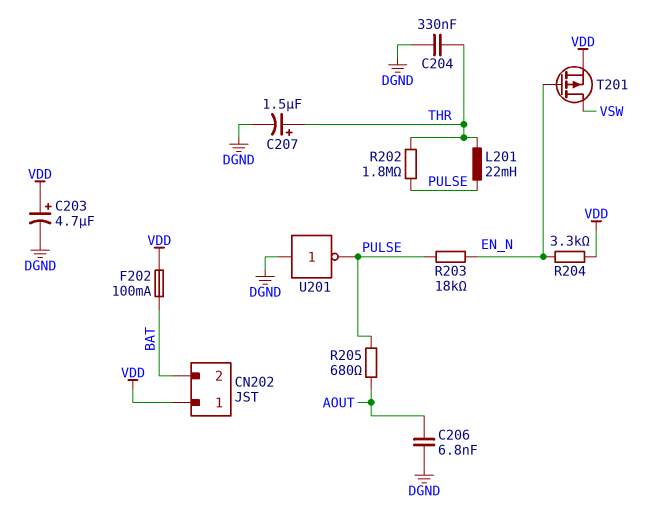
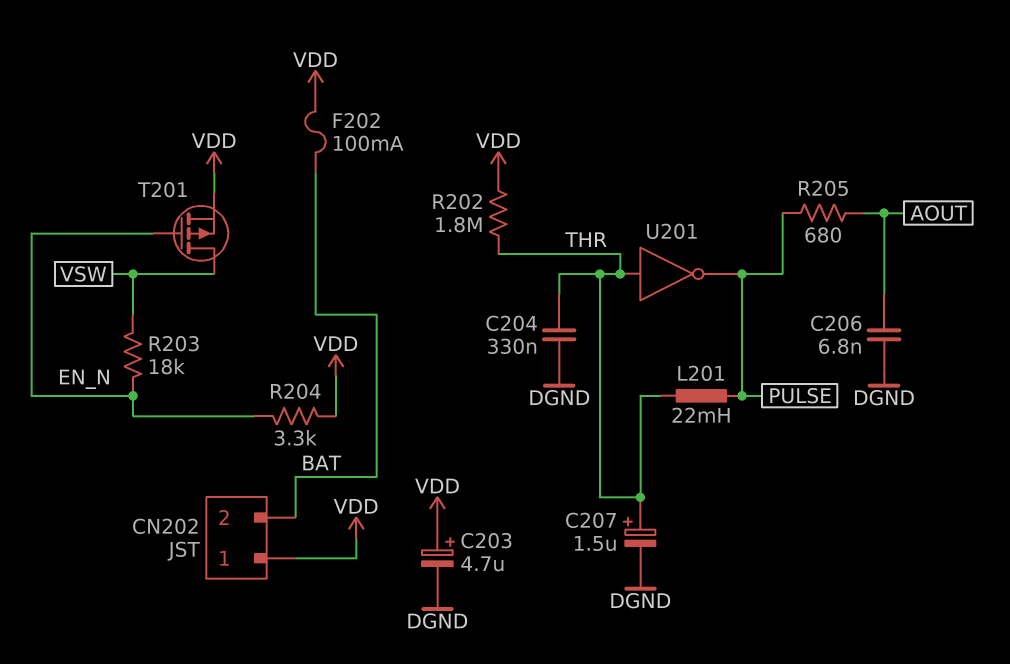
R202: 1.8M (PULSE, THR) -> 1.8M (THR, VDD)
R203: 18k (EN_N, PULSE) -> 18k (EN_N, VSW)
U201: NOT (in DGND, out PULSE) -> NOT (in THR, out PULSE)

